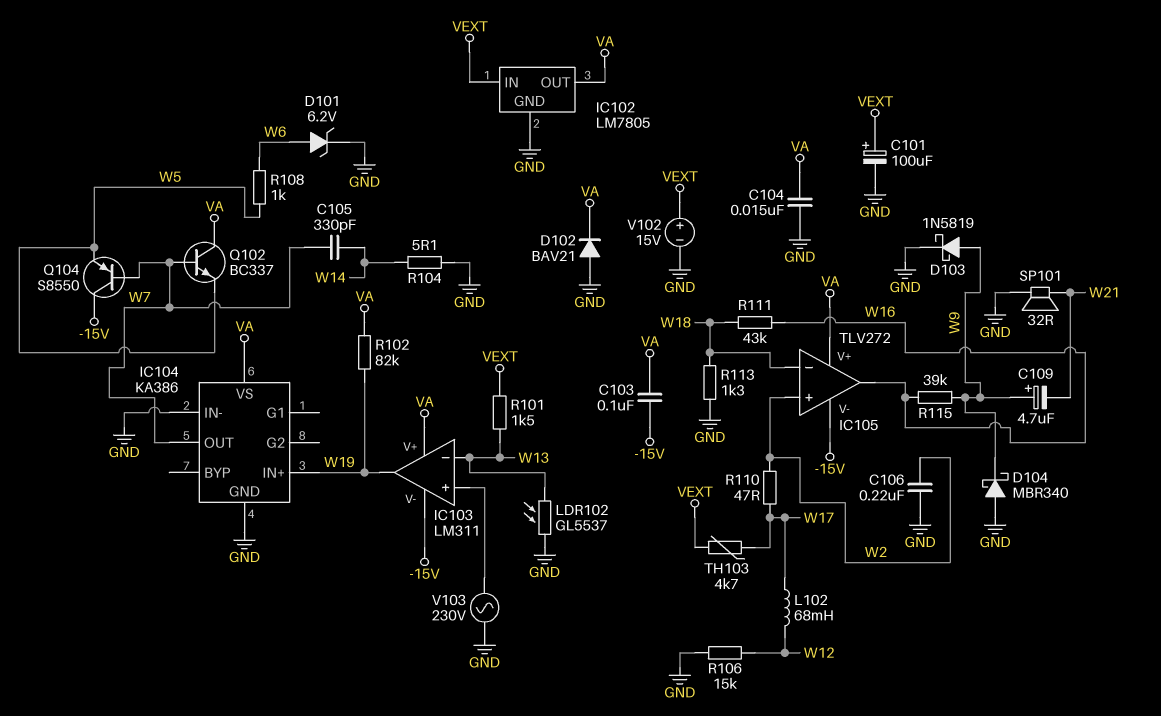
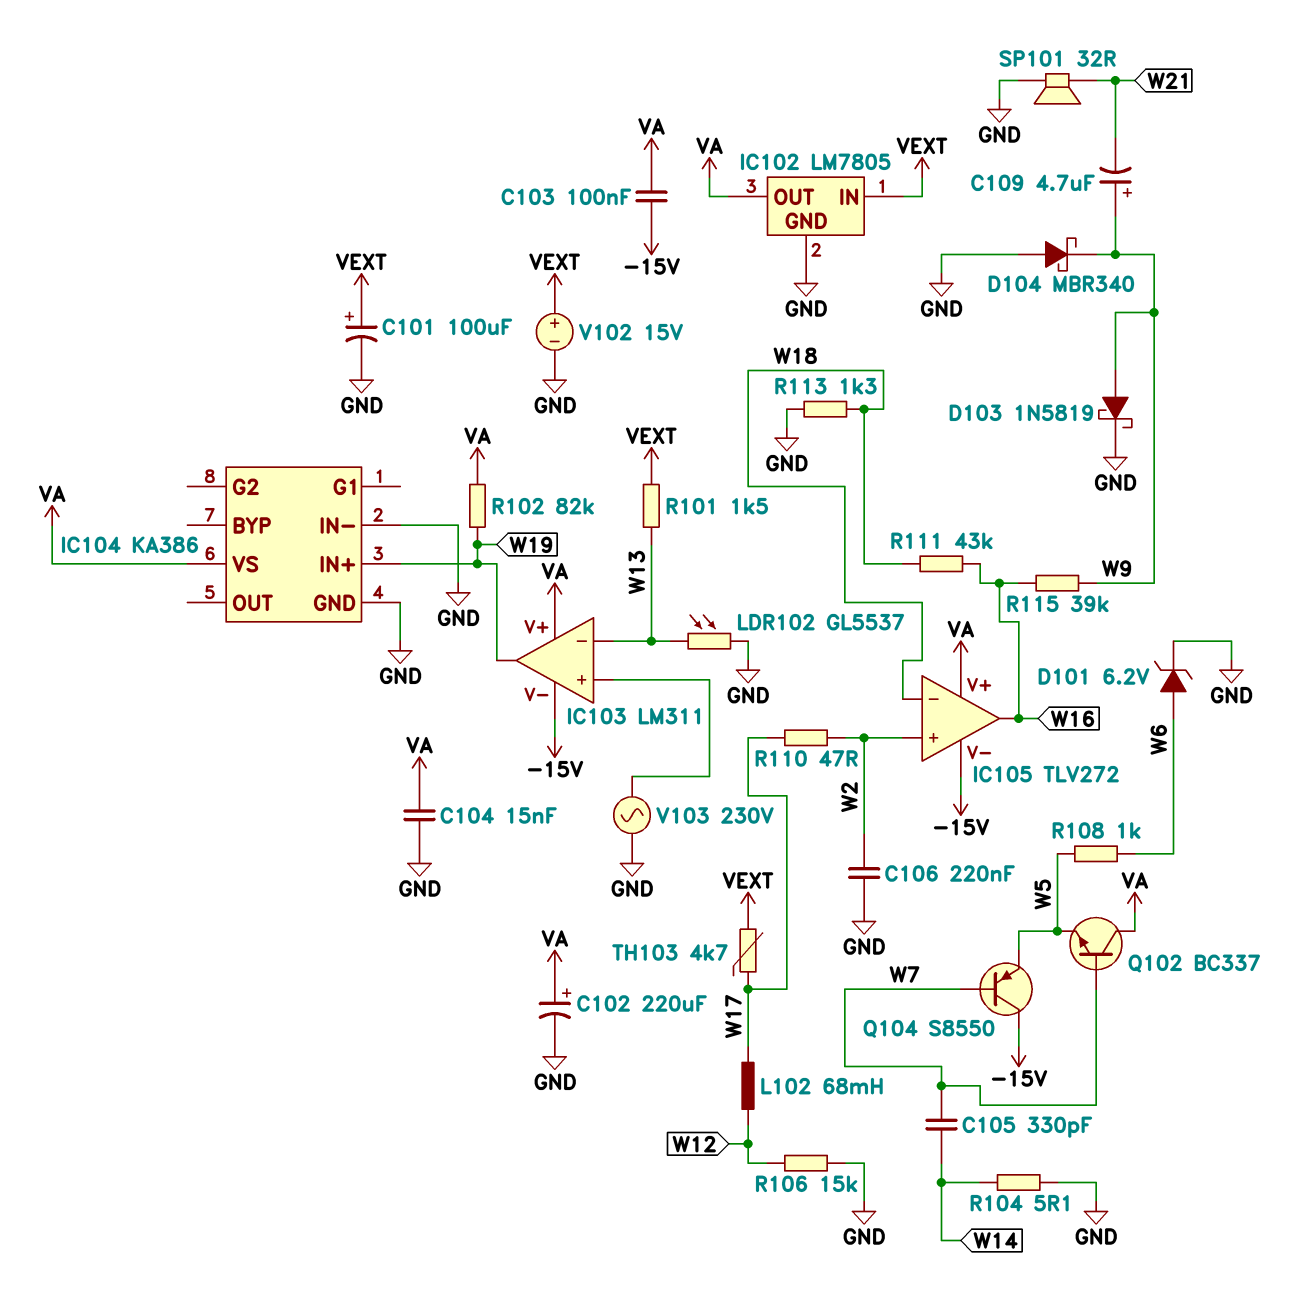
C102: none -> 220uF (plus VA, minus GND)
D102: diode BAV21 (A GND, K VA) -> none
IC104 pin OUT: W7 -> none

